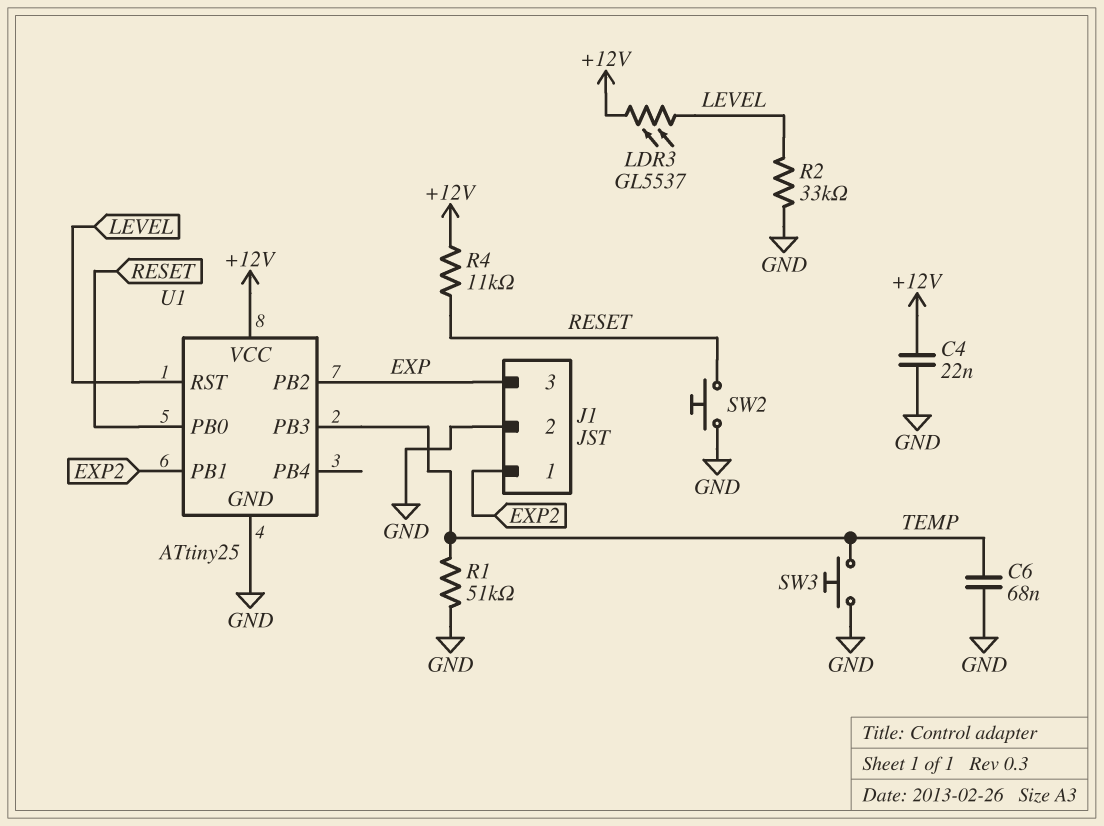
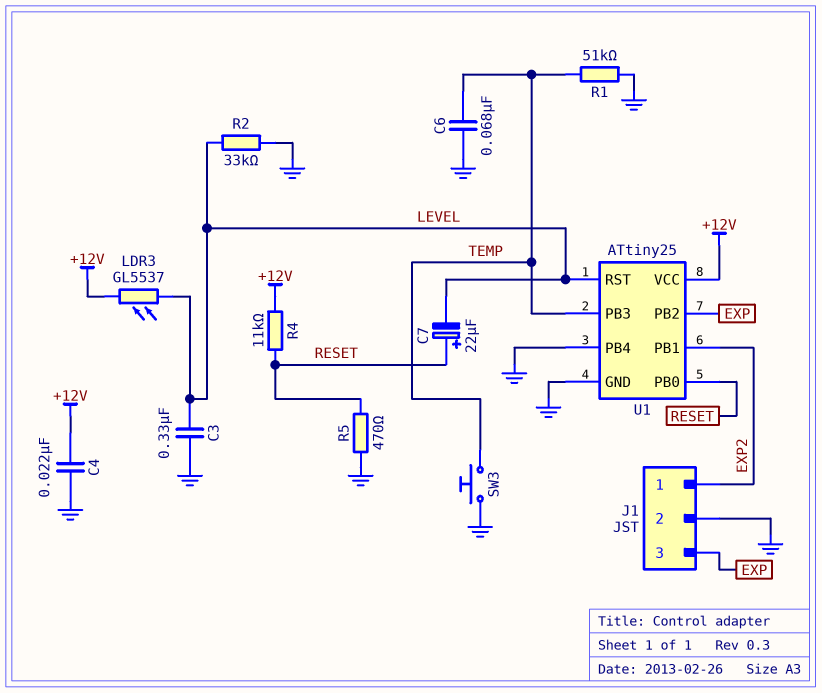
C3: none -> 330nF (GND, LEVEL)
C7: none -> 22uF (plus RESET, minus LEVEL)
R5: none -> 470 (GND, RESET)
SW2: button (GND, RESET) -> none
U1 pin PB4: none -> GND

